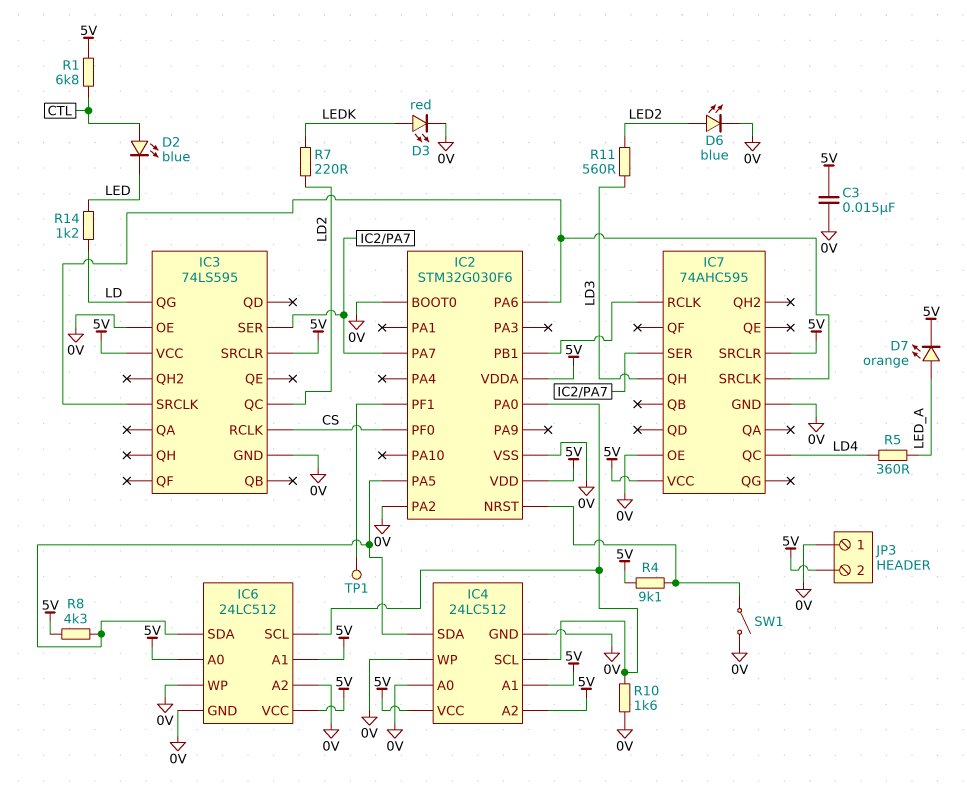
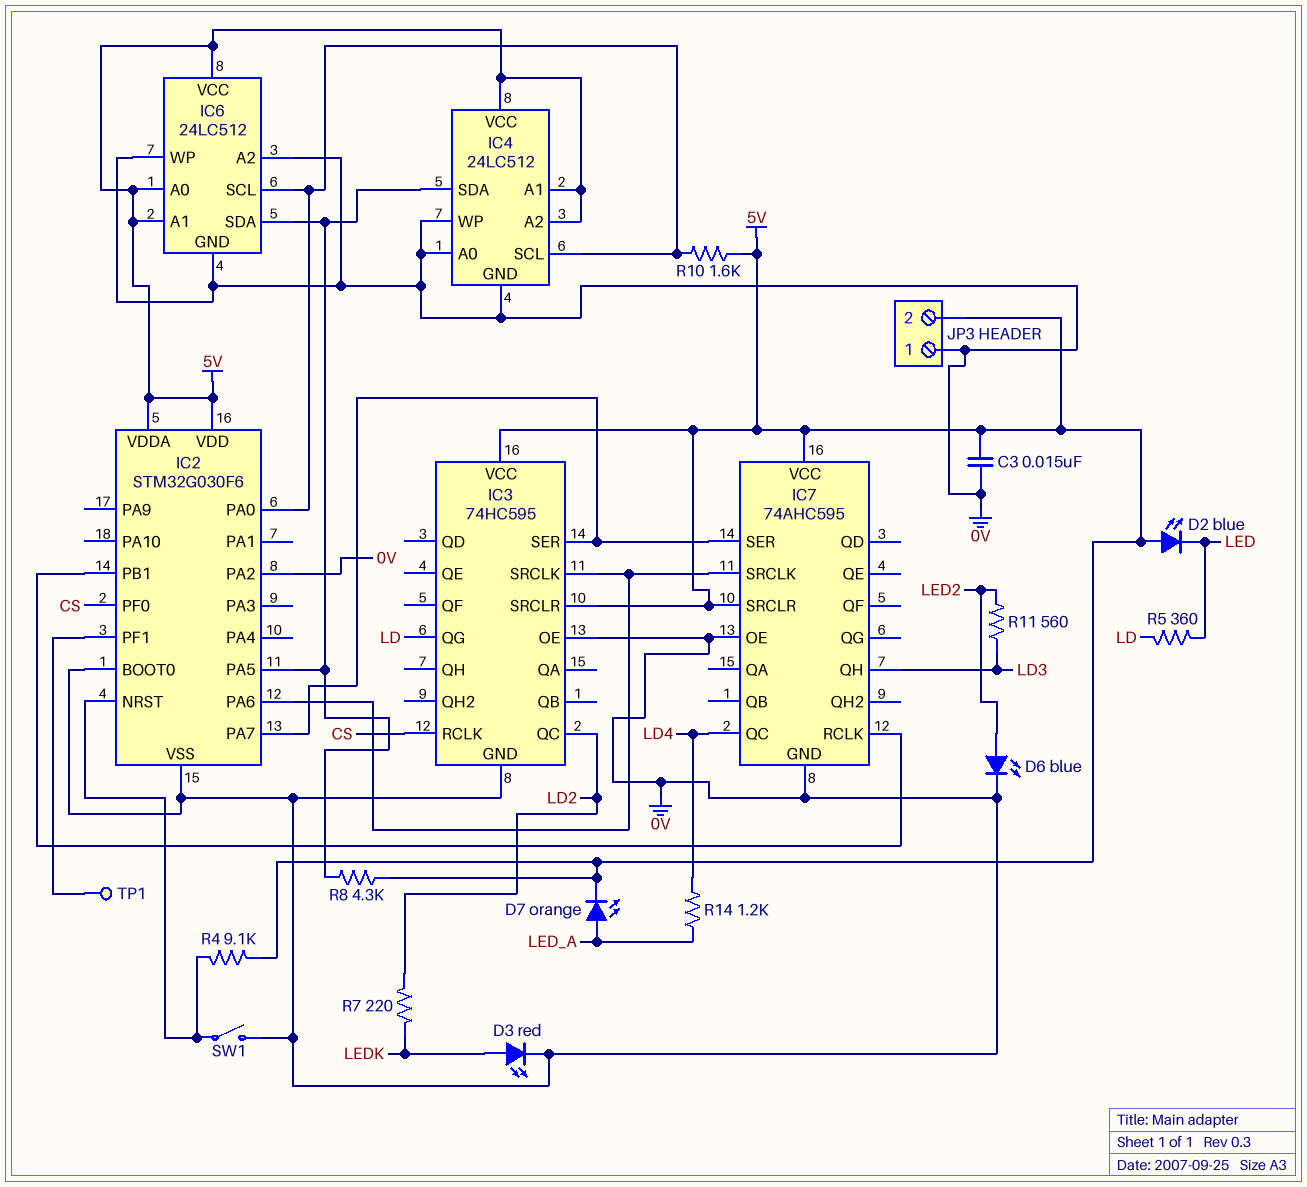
D2: LED blue (A CTL, K LED) -> LED blue (A 5V, K LED)
IC3: 74LS595 -> 74HC595
R1: 6.8k (5V, CTL) -> none
R5: 360 (LD4, LED_A) -> 360 (LD, LED)
R10: 1.6k (0V, IC2/PA0) -> 1.6k (5V, IC2/PA0)
R14: 1.2k (LD, LED) -> 1.2k (LD4, LED_A)

